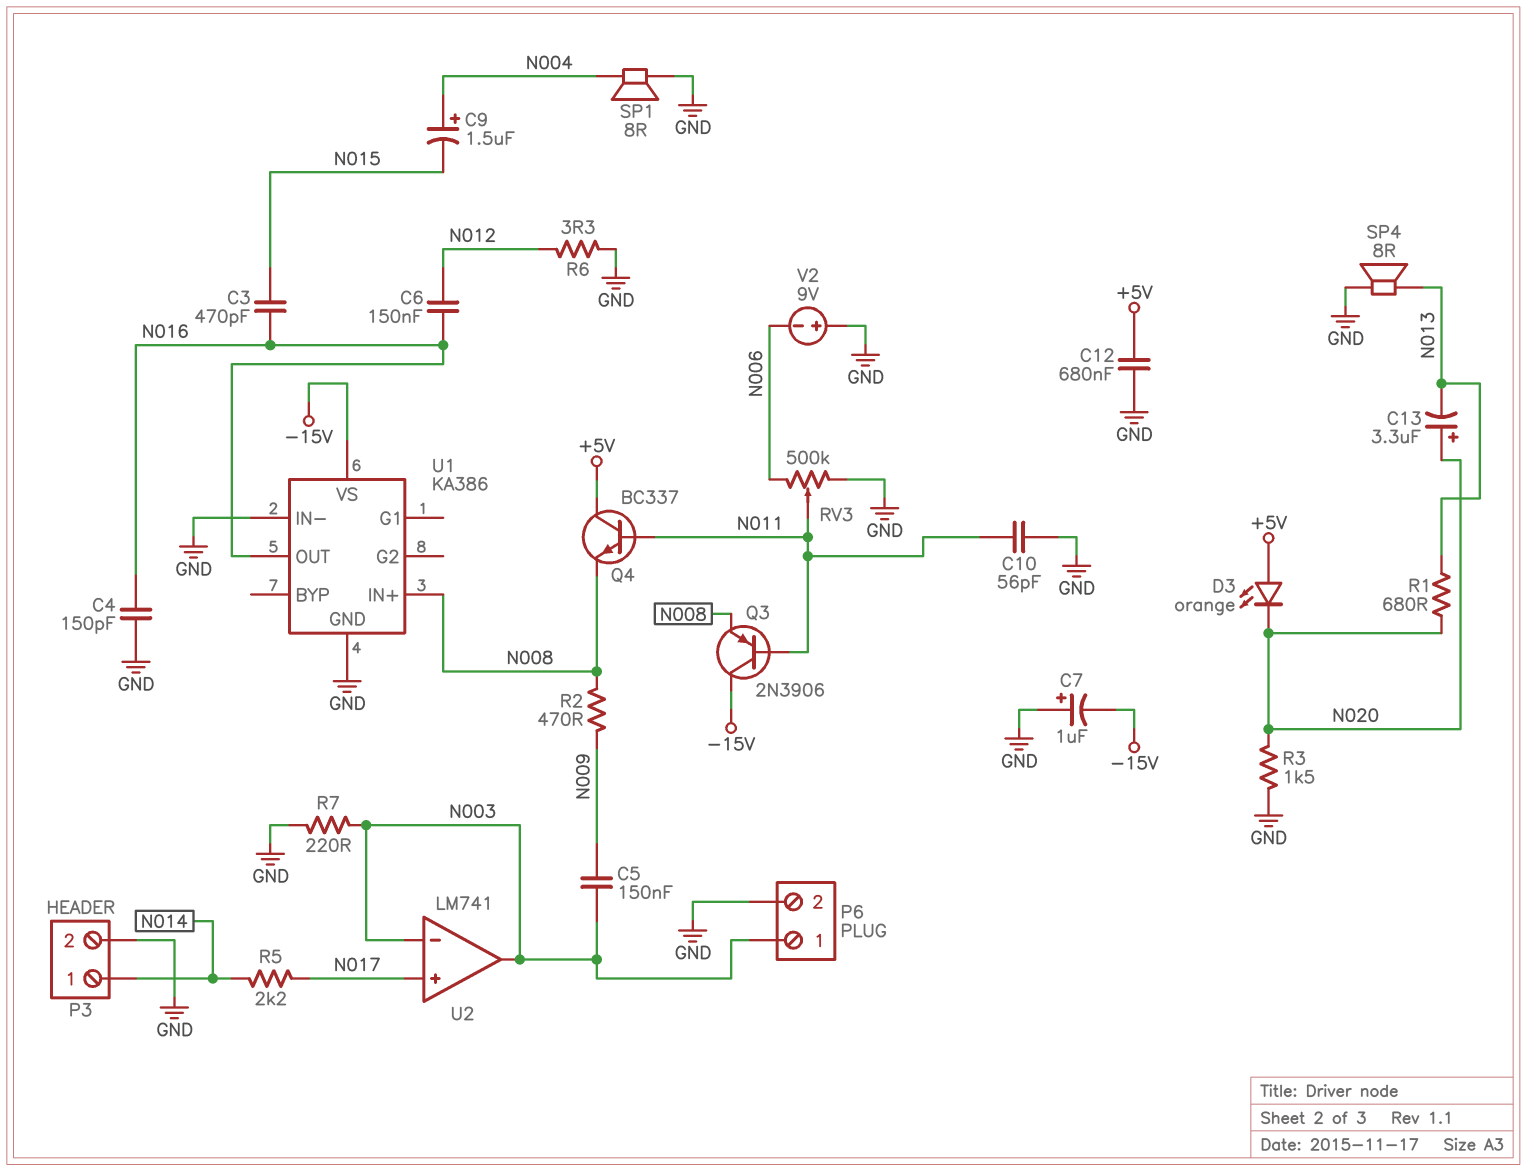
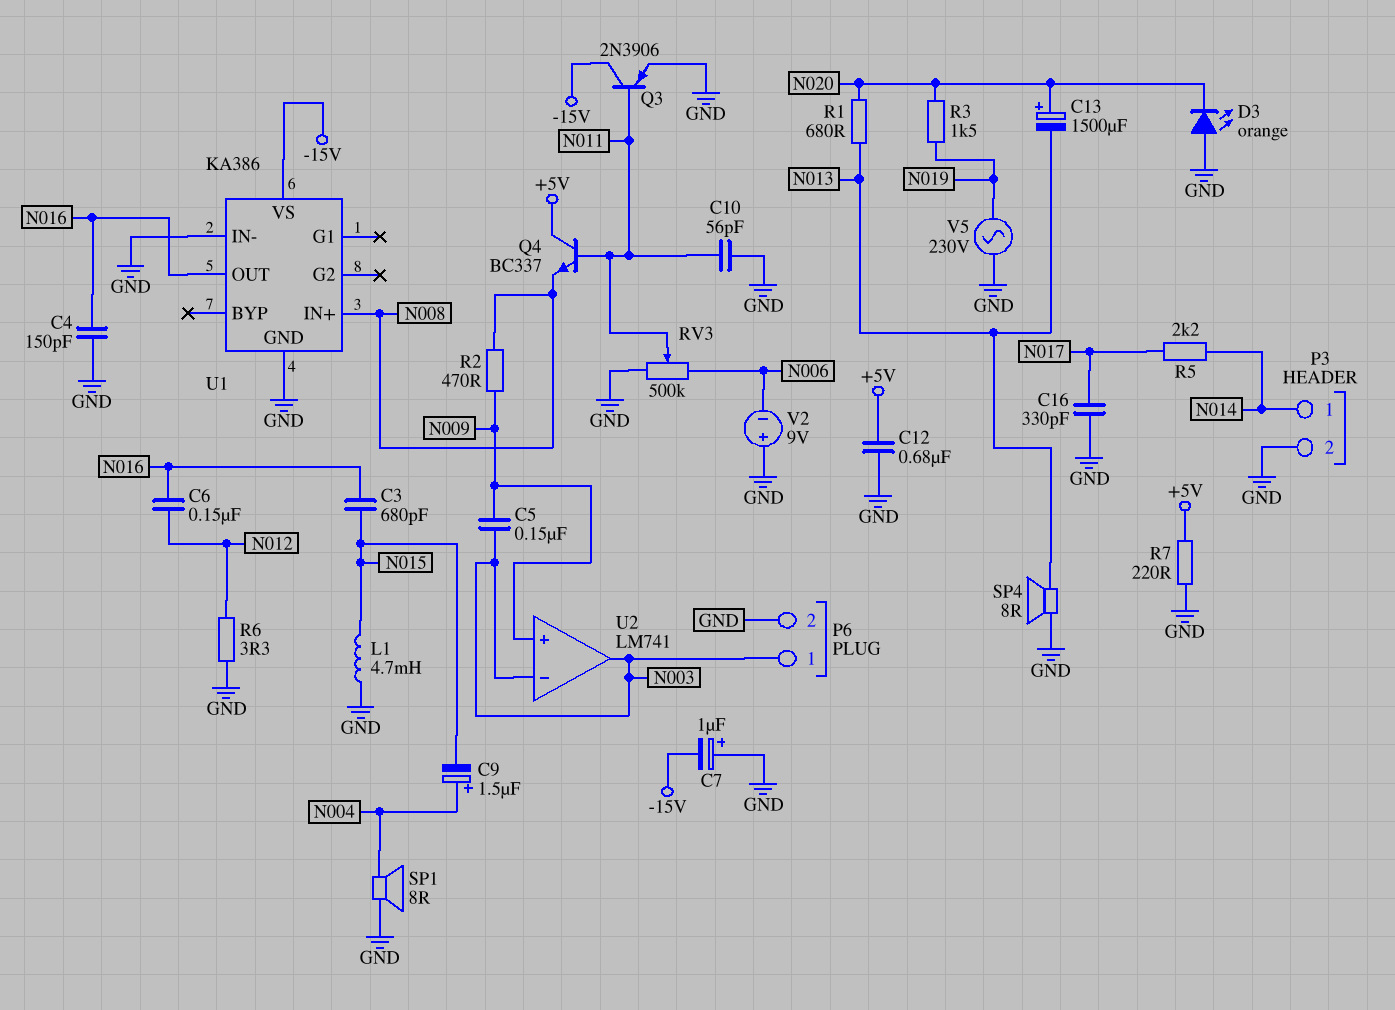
C3: 470pF (N015, N016) -> 680pF (N015, N016)
C13: 3.3uF (plus N020, minus N013) -> 1500uF (plus N020, minus N013)
C16: none -> 330pF (GND, N017)
D3: LED orange (A +5V, K N020) -> LED orange (A GND, K N020)
L1: none -> 4.7mH (GND, N015)
Q3: PNP 2N3906 (B N011, C -15V, E N008) -> PNP 2N3906 (B N011, C -15V, E GND)
R3: 1.5k (GND, N020) -> 1.5k (N019, N020)
R7: 220 (GND, N003) -> 220 (+5V, GND)
U2 pin in+: N017 -> N009
V5: none -> AC 230V (GND, N019)

